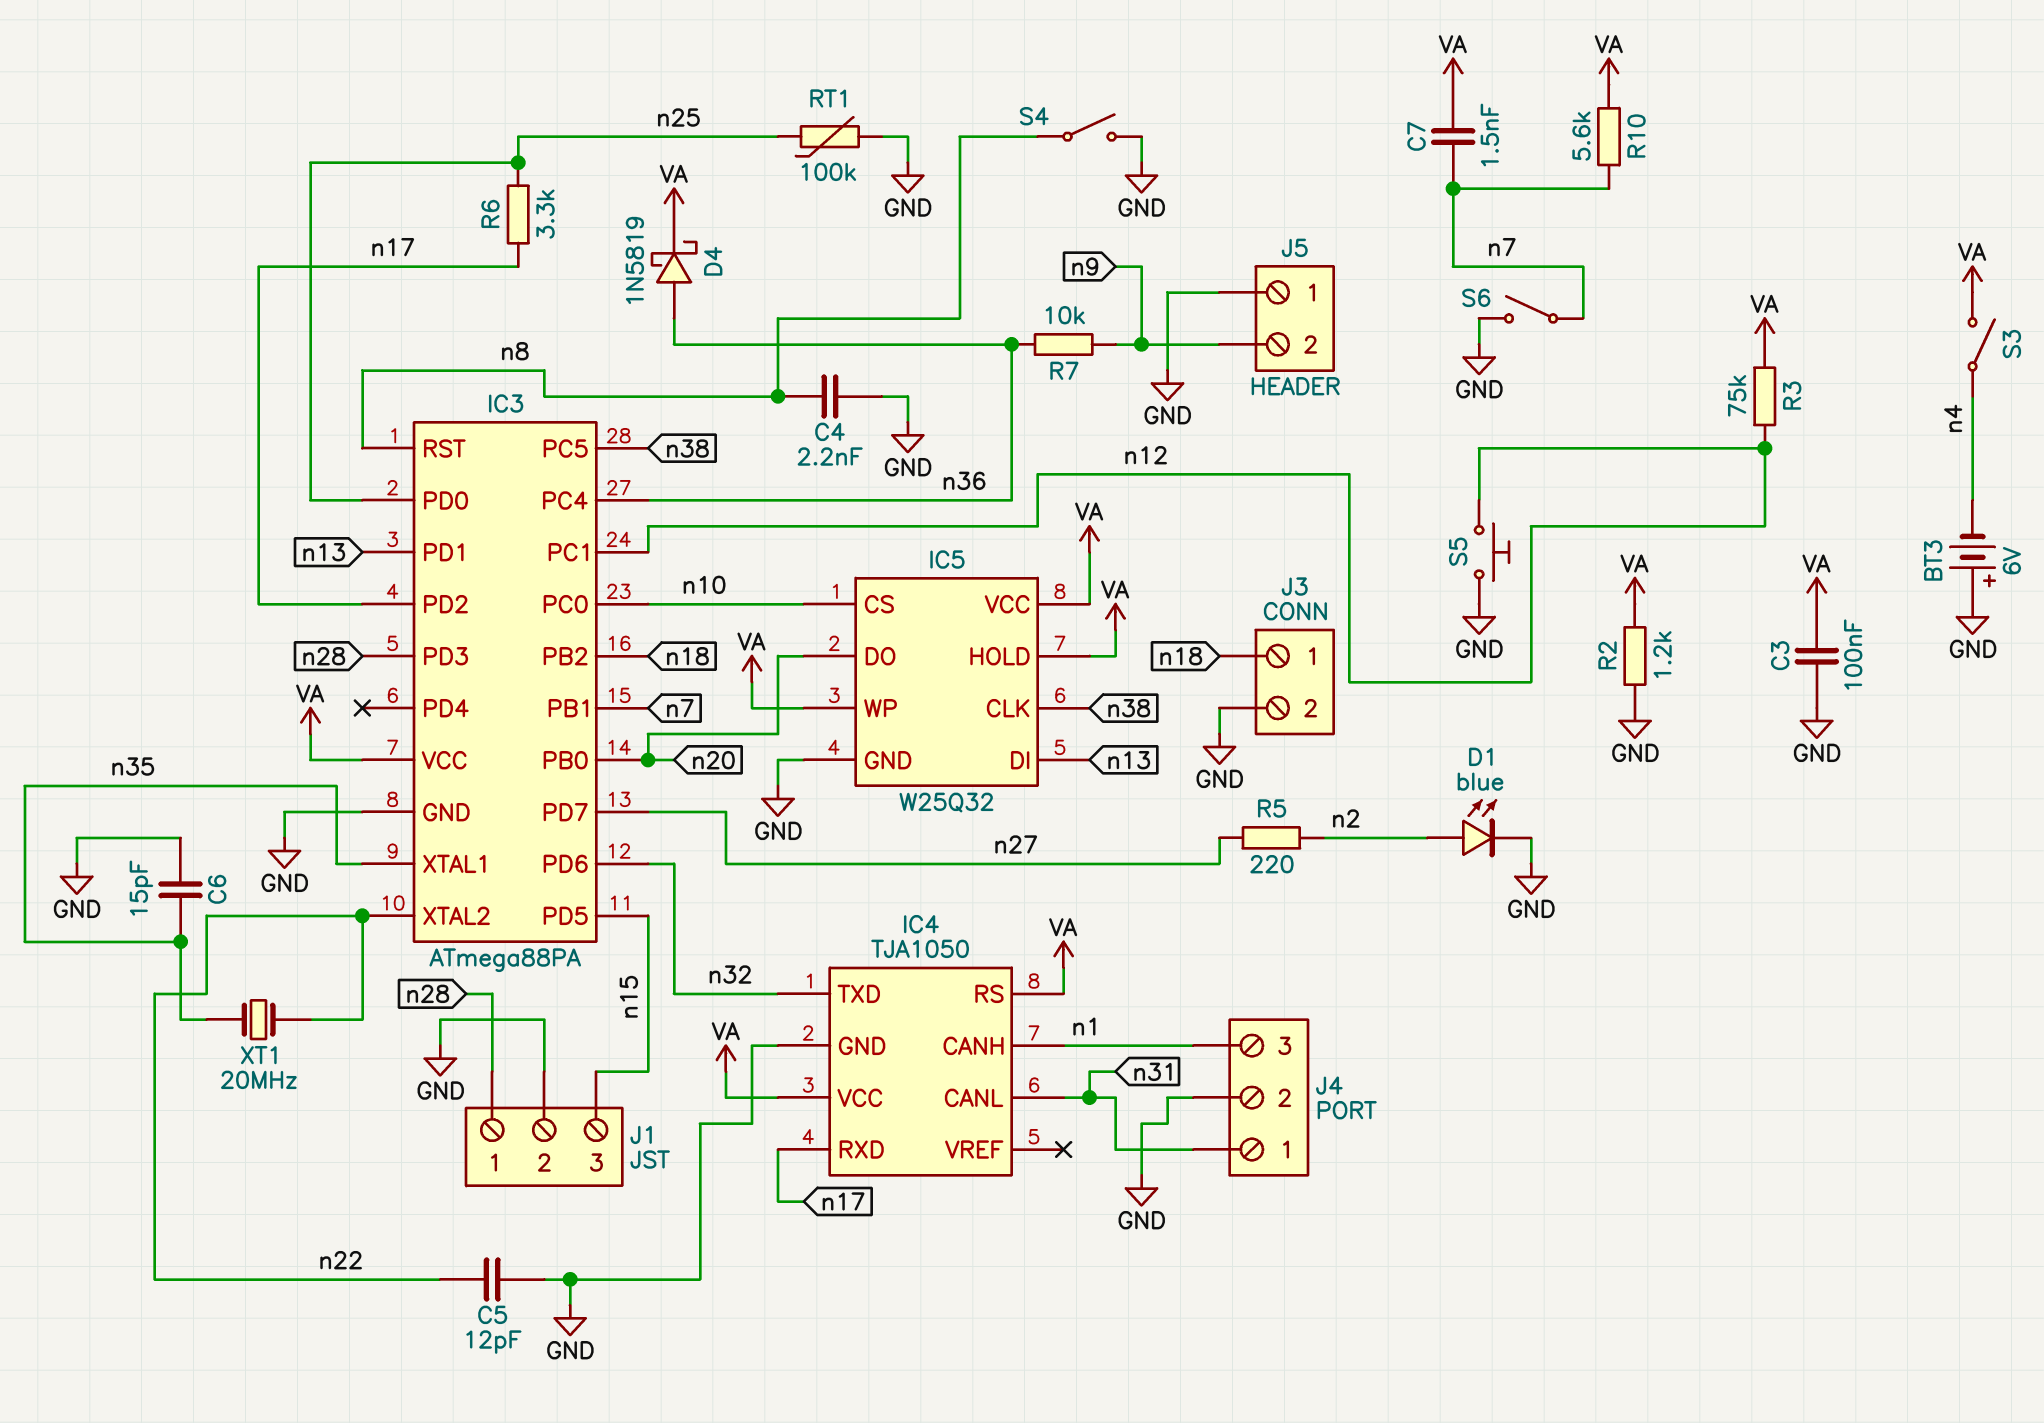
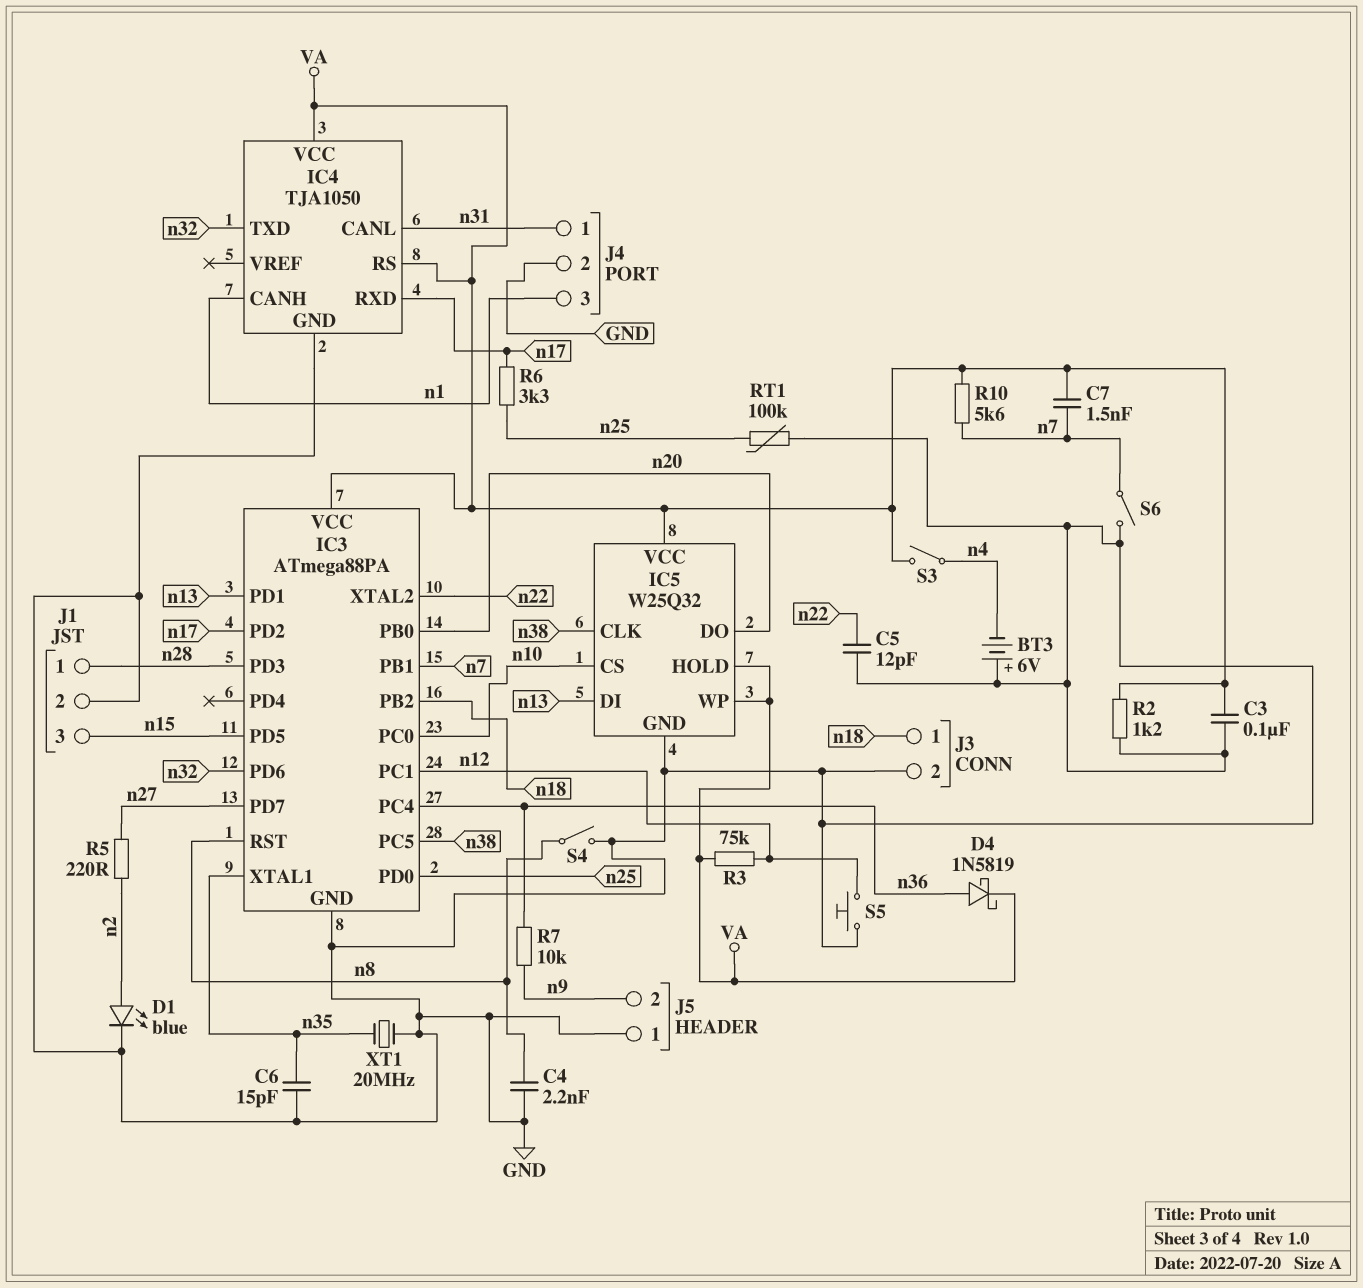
XT1: 20MHz (n22, n35) -> 20MHz (GND, n35)

